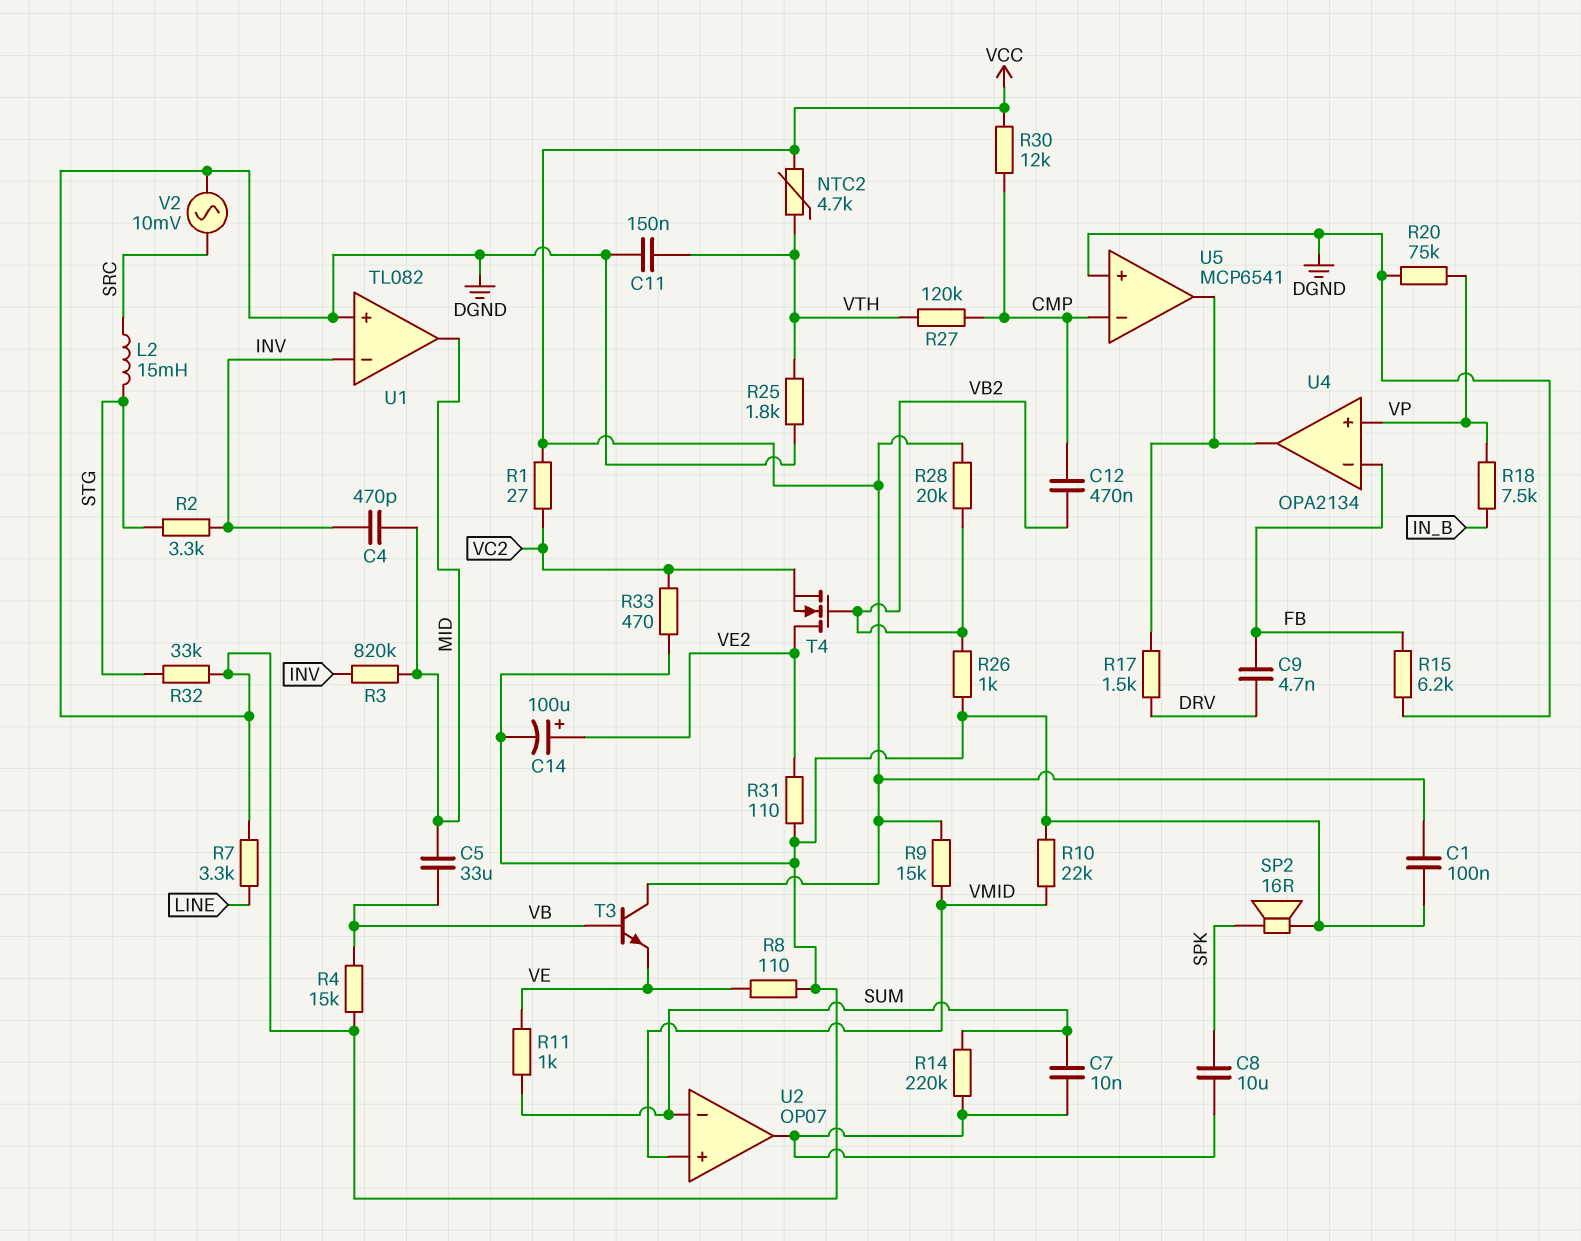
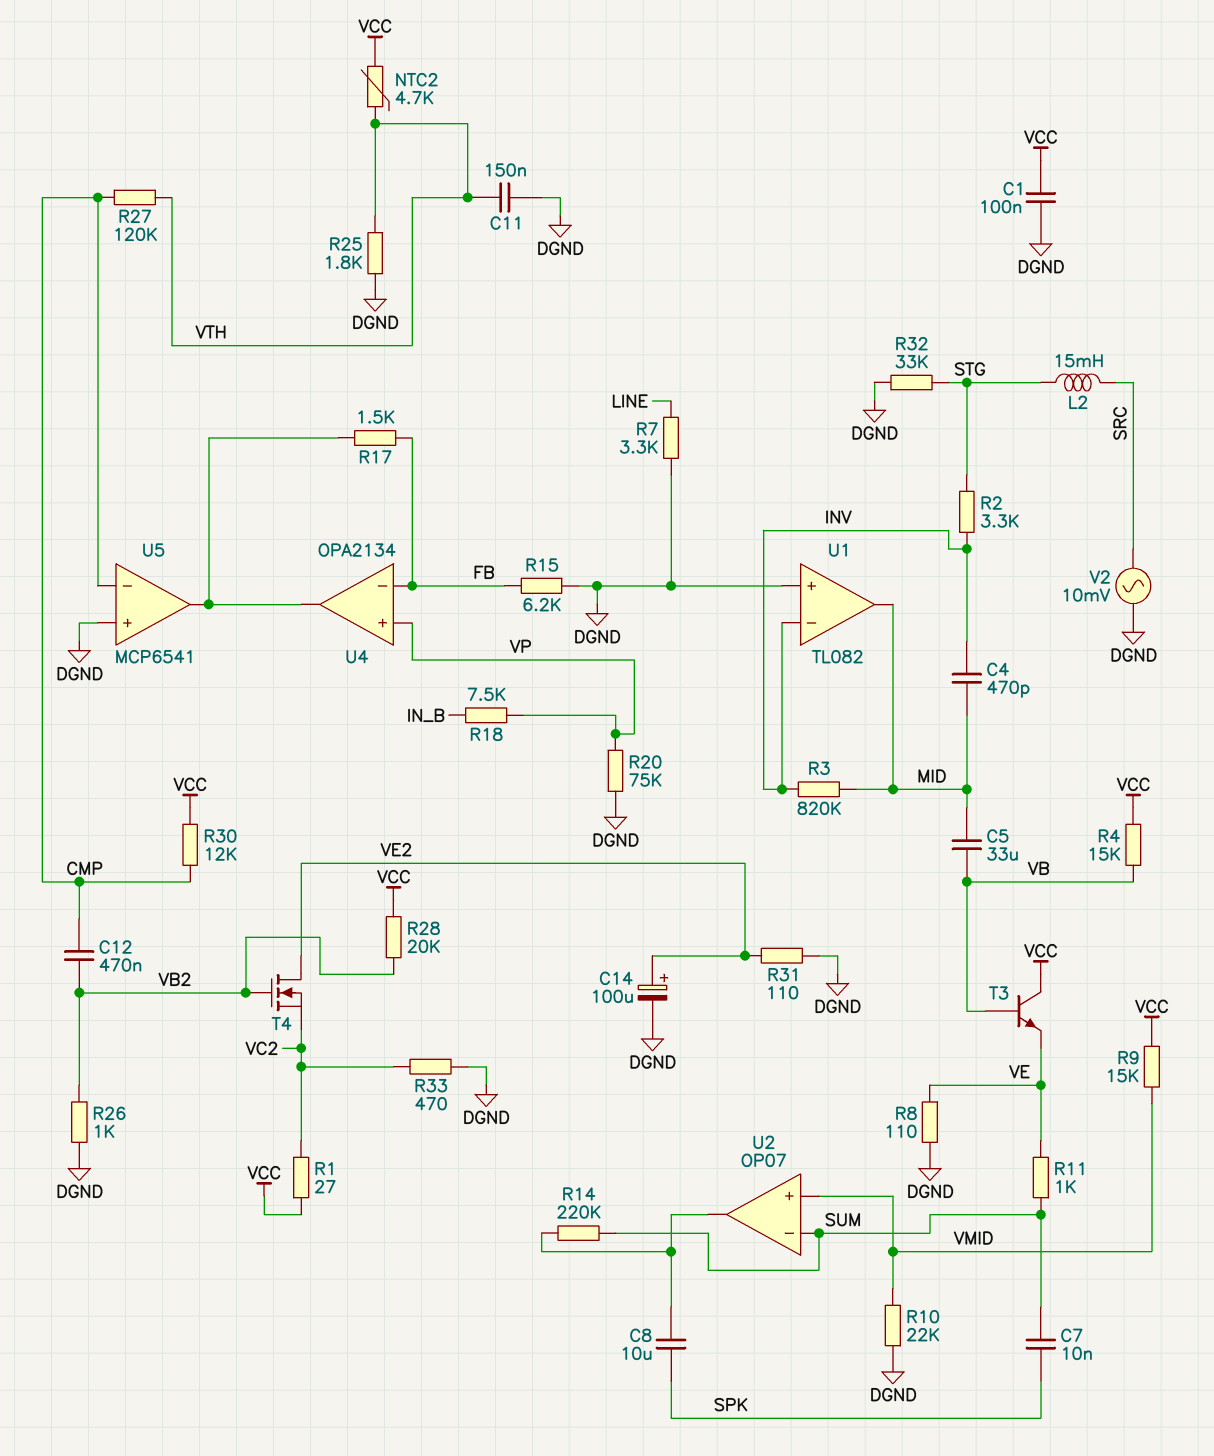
C7: 10nF (SUM, U2/out) -> 10nF (SPK, SUM)
C9: 4.7nF (DRV, FB) -> none
R4: 15k (DGND, VB) -> 15k (VB, VCC)
R17: 1.5k (DRV, U4/out) -> 1.5k (FB, U4/out)
SP2: speaker 16R (DGND, SPK) -> none

